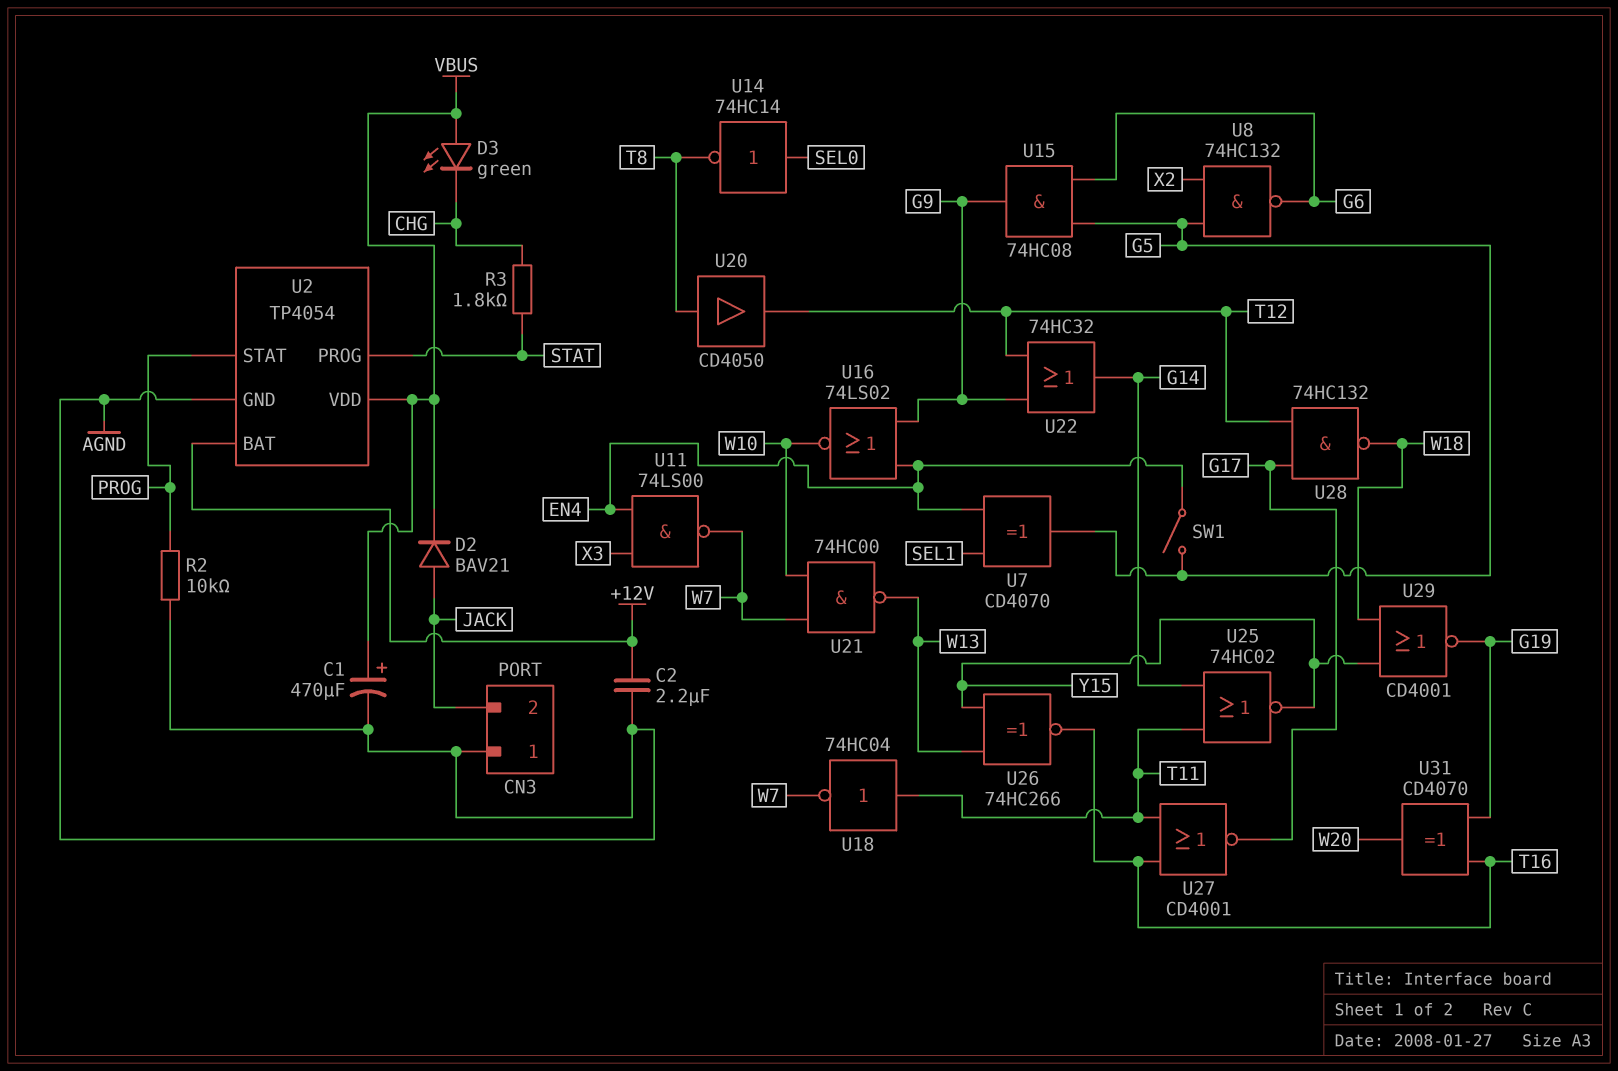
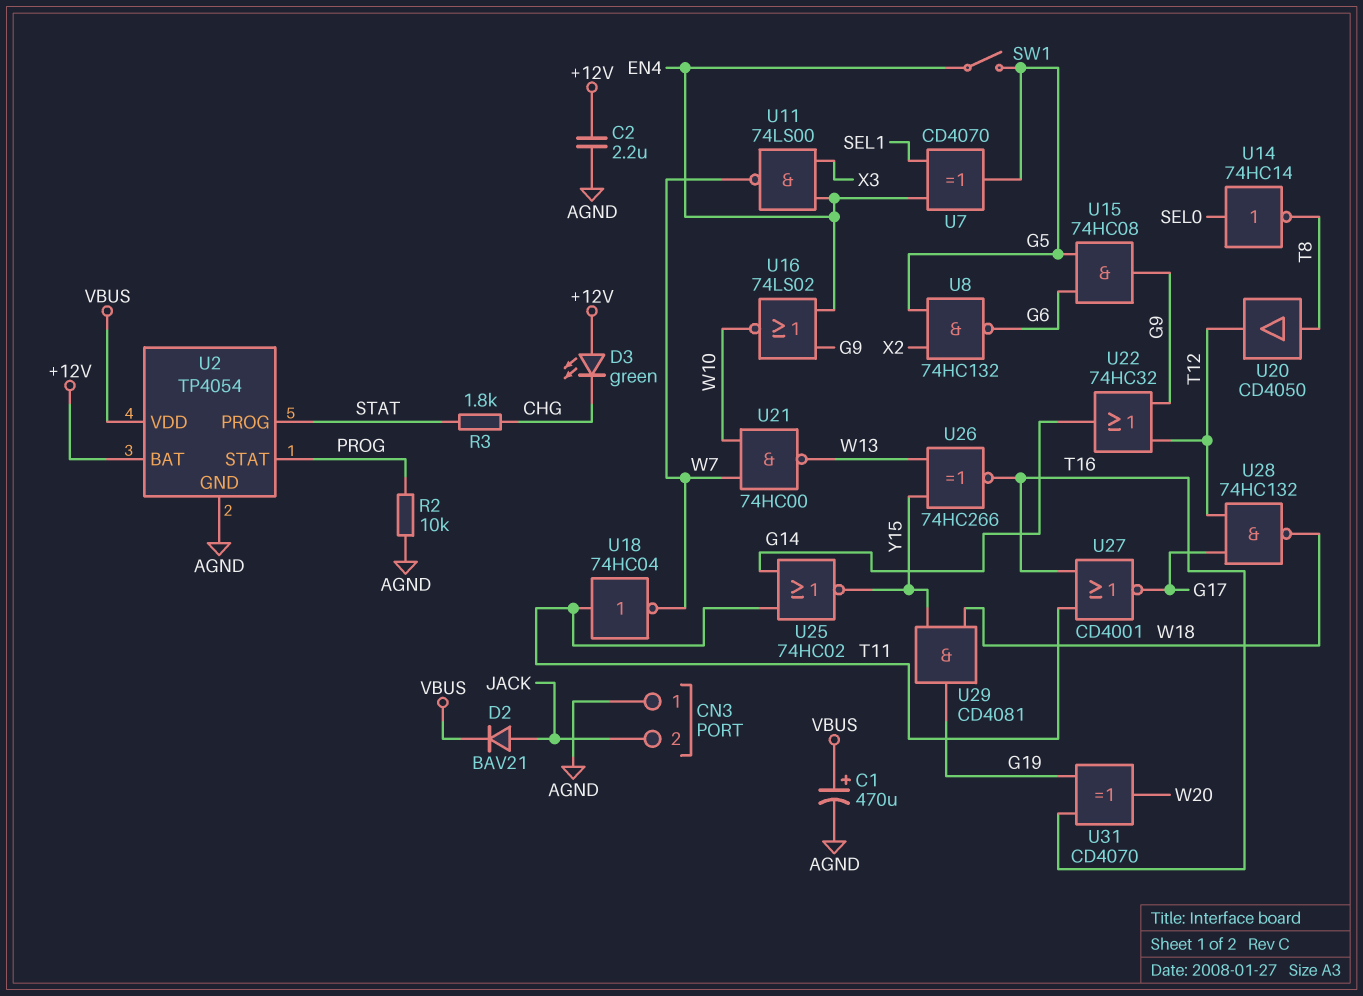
D3: LED green (A VBUS, K CHG) -> LED green (A +12V, K CHG)
U29: NOR CD4001 (in W18, in Y15, out G19) -> AND CD4081 (in W18, in Y15, out G19)

